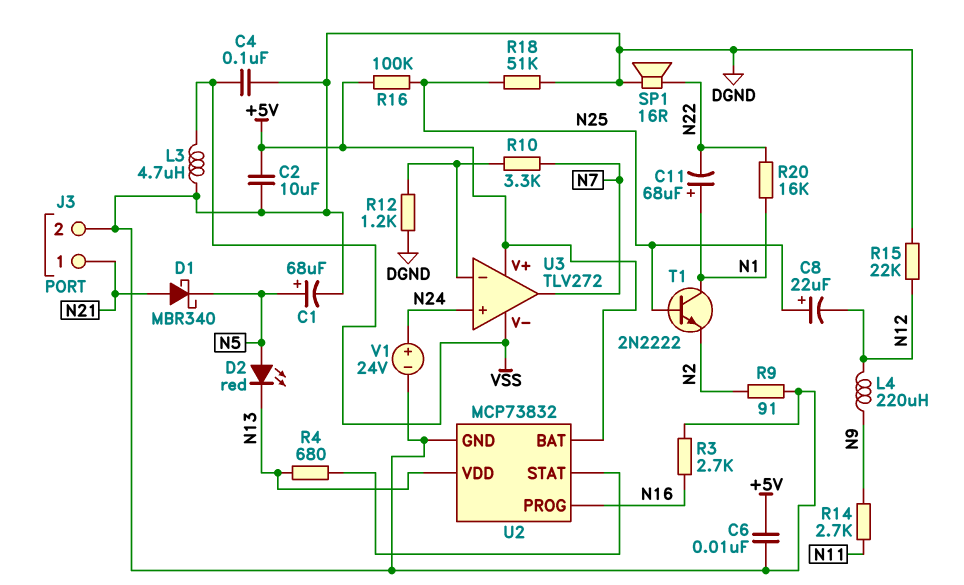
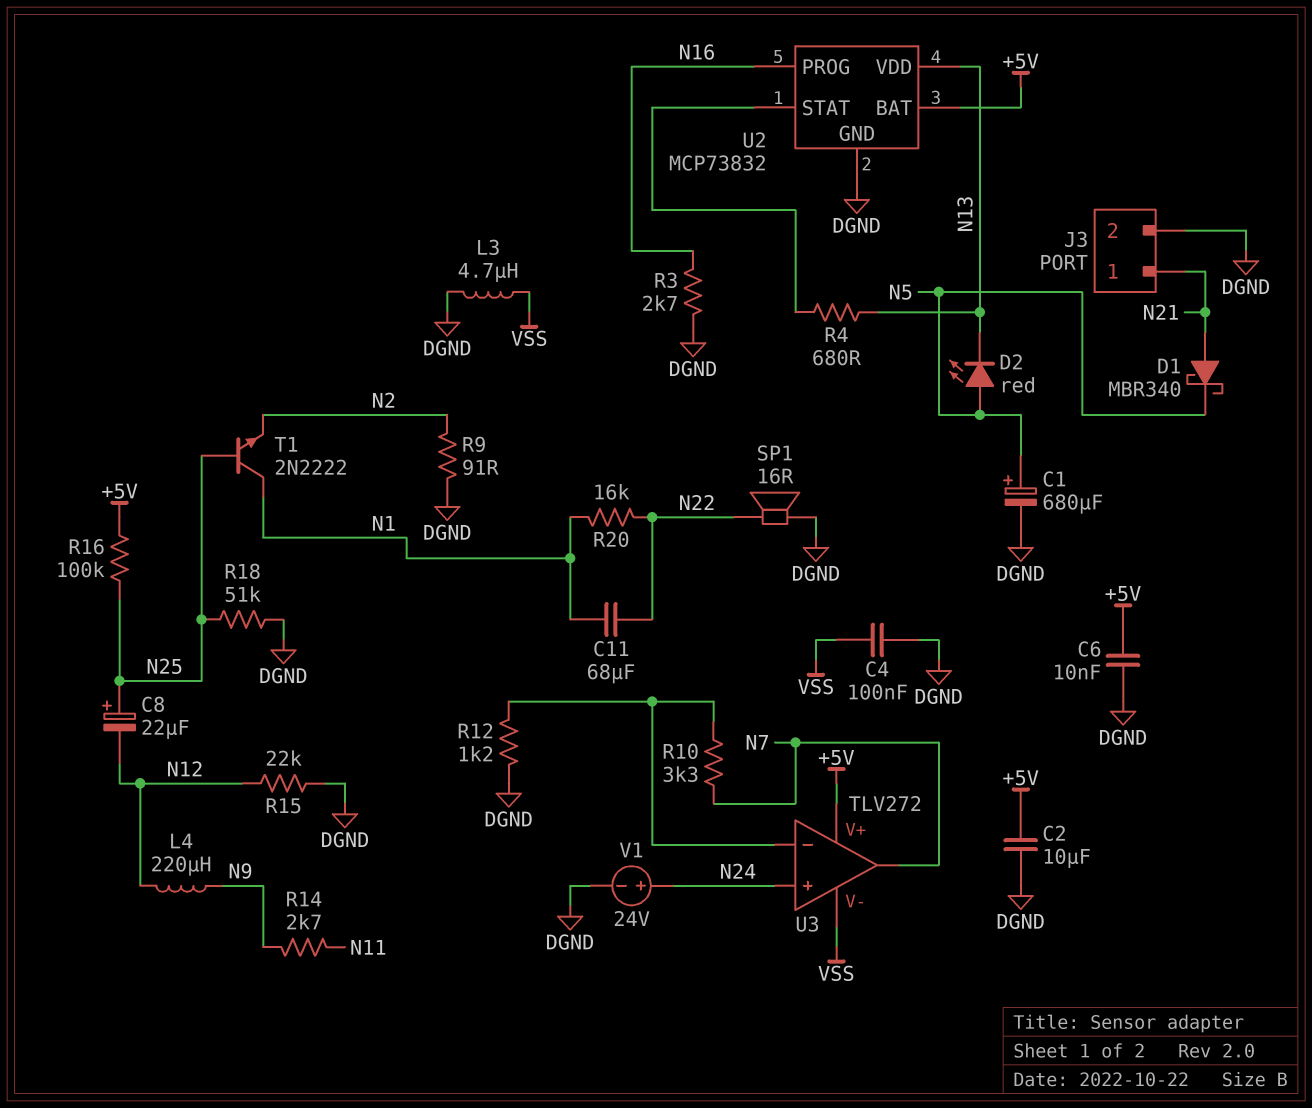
C1: 68uF (plus N5, minus DGND) -> 680uF (plus N5, minus DGND)
C11: 68uF (plus N1, minus N22) -> 68uF (N1, N22)

